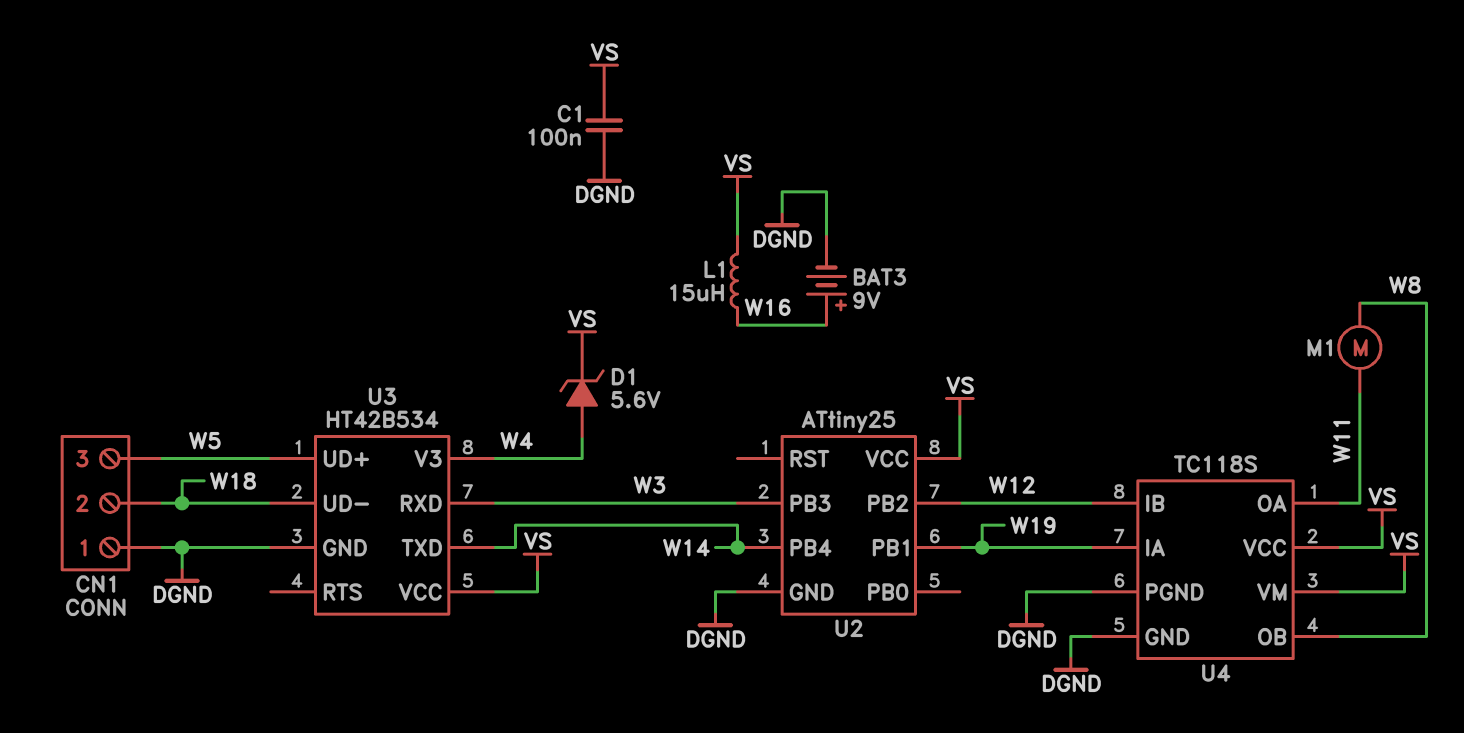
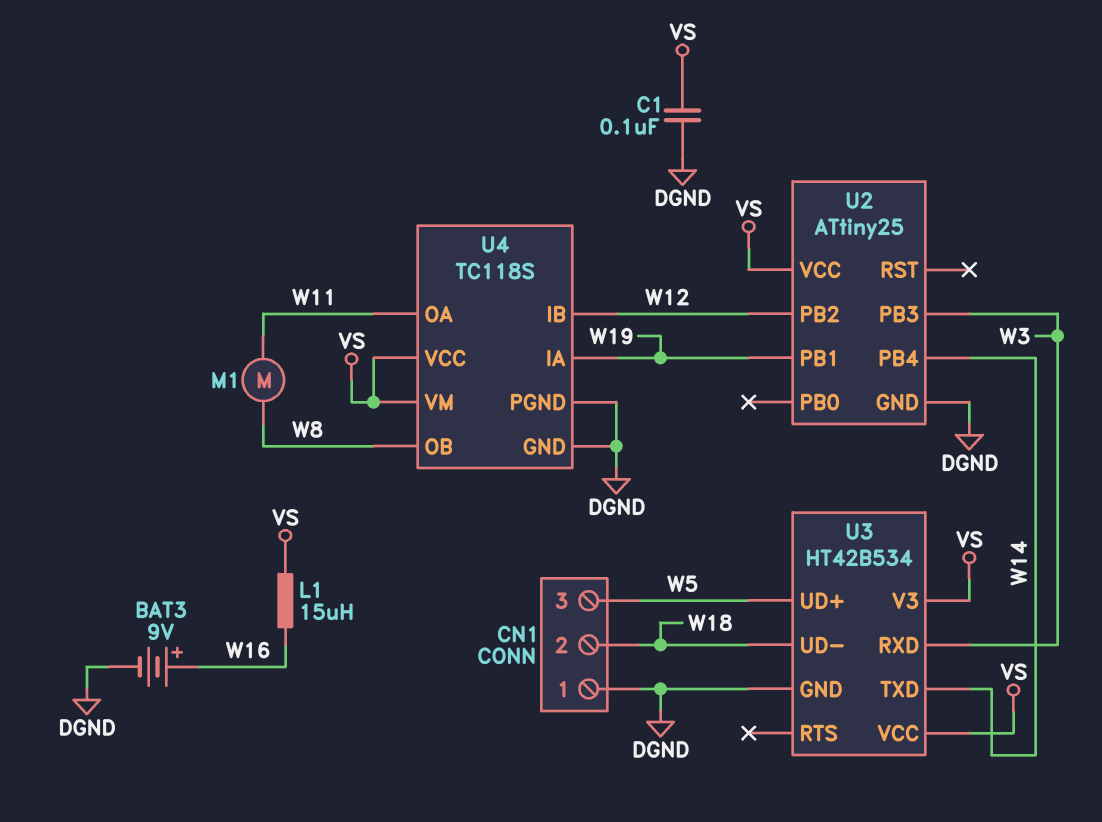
D1: zener 5.6V (A W4, K VS) -> none
U3 pin V3: W4 -> VS

